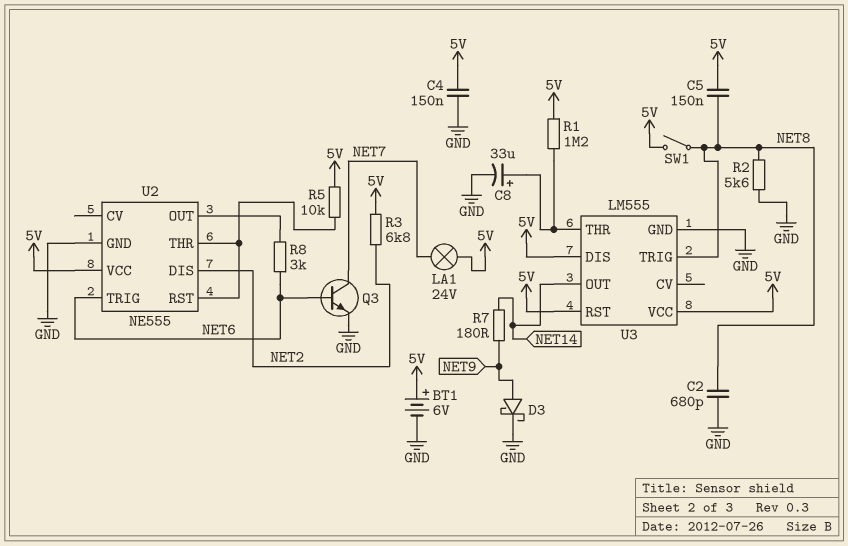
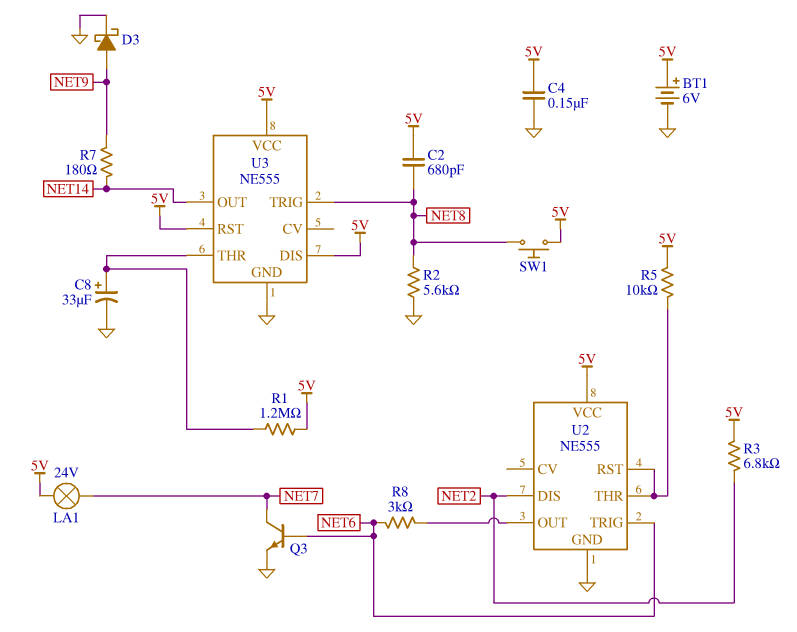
C2: 680pF (GND, NET8) -> 680pF (5V, NET8)
C5: 150nF (5V, NET8) -> none
SW1: switch (5V, NET8) -> button (5V, NET8)
U3: LM555 -> NE555

